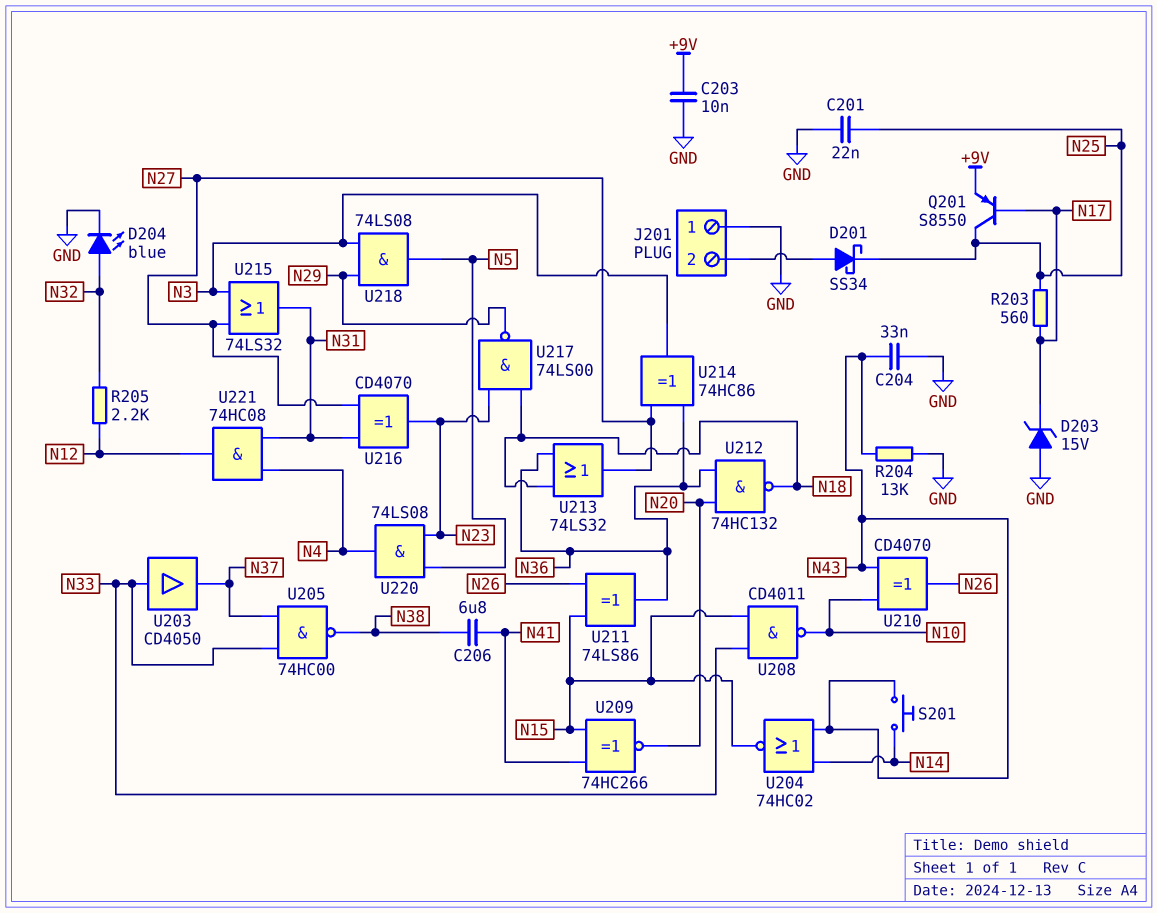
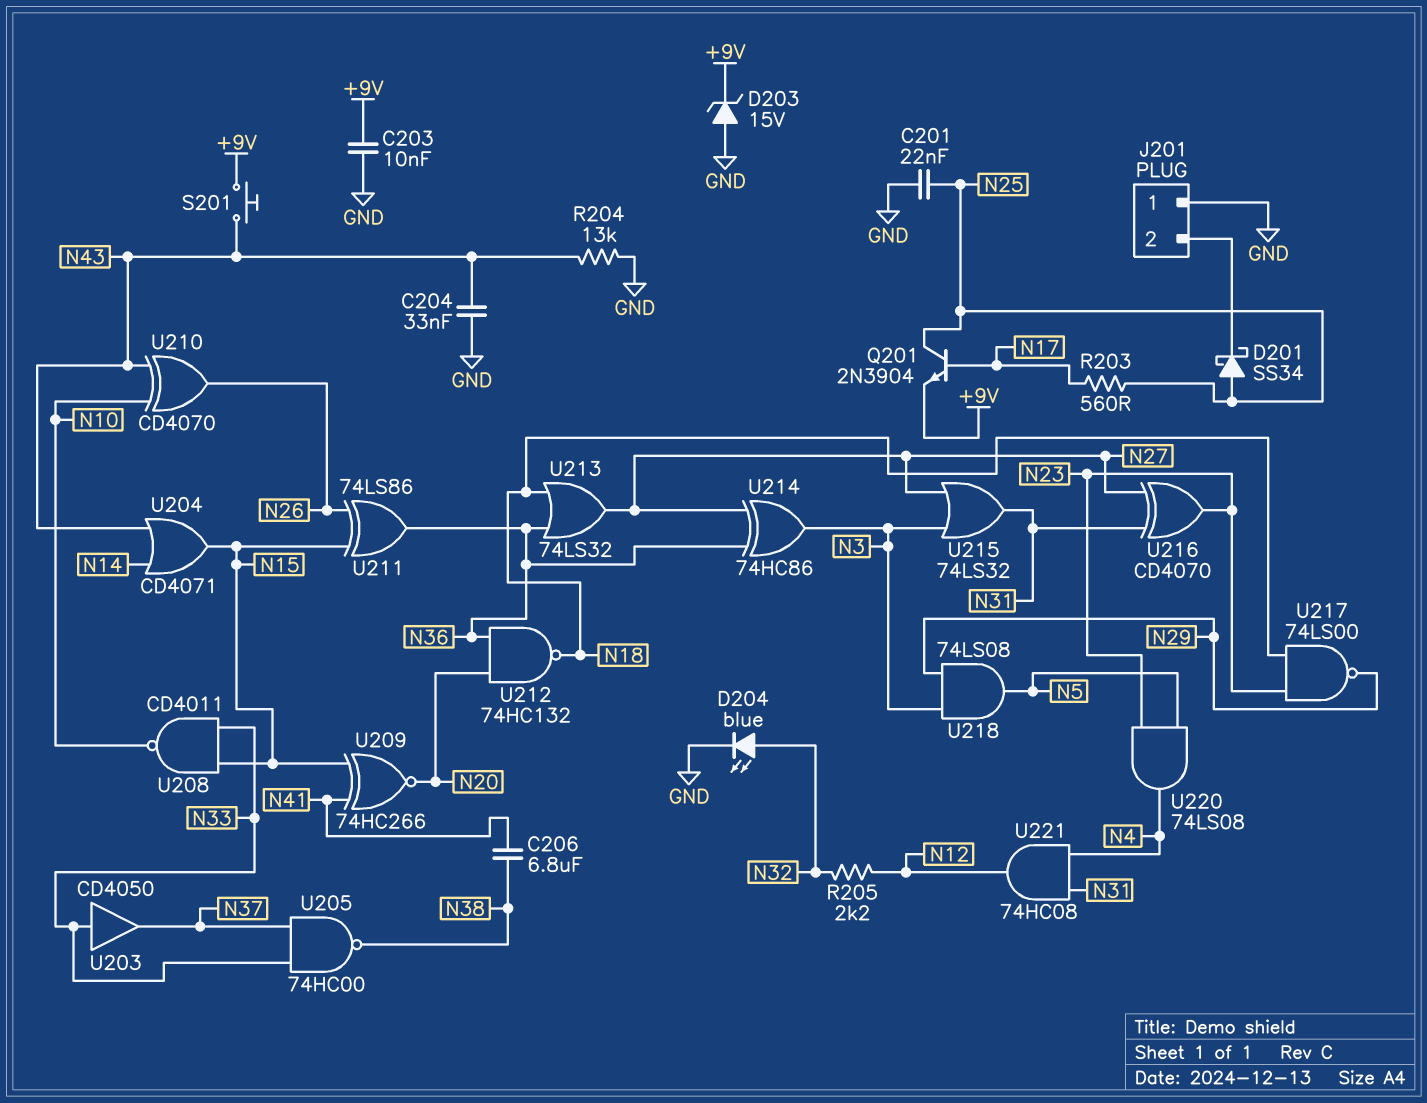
D201: schottky SS34 (A J201/2, K N25) -> schottky SS34 (A N25, K J201/2)
D203: zener 15V (A GND, K N17) -> zener 15V (A GND, K +9V)
Q201: PNP S8550 (B N17, C N25, E +9V) -> NPN 2N3904 (B N17, C N25, E +9V)
S201: button (N14, N43) -> button (+9V, N43)
U204: NOR 74HC02 (in N14, in N43, out N15) -> OR CD4071 (in N14, in N43, out N15)

